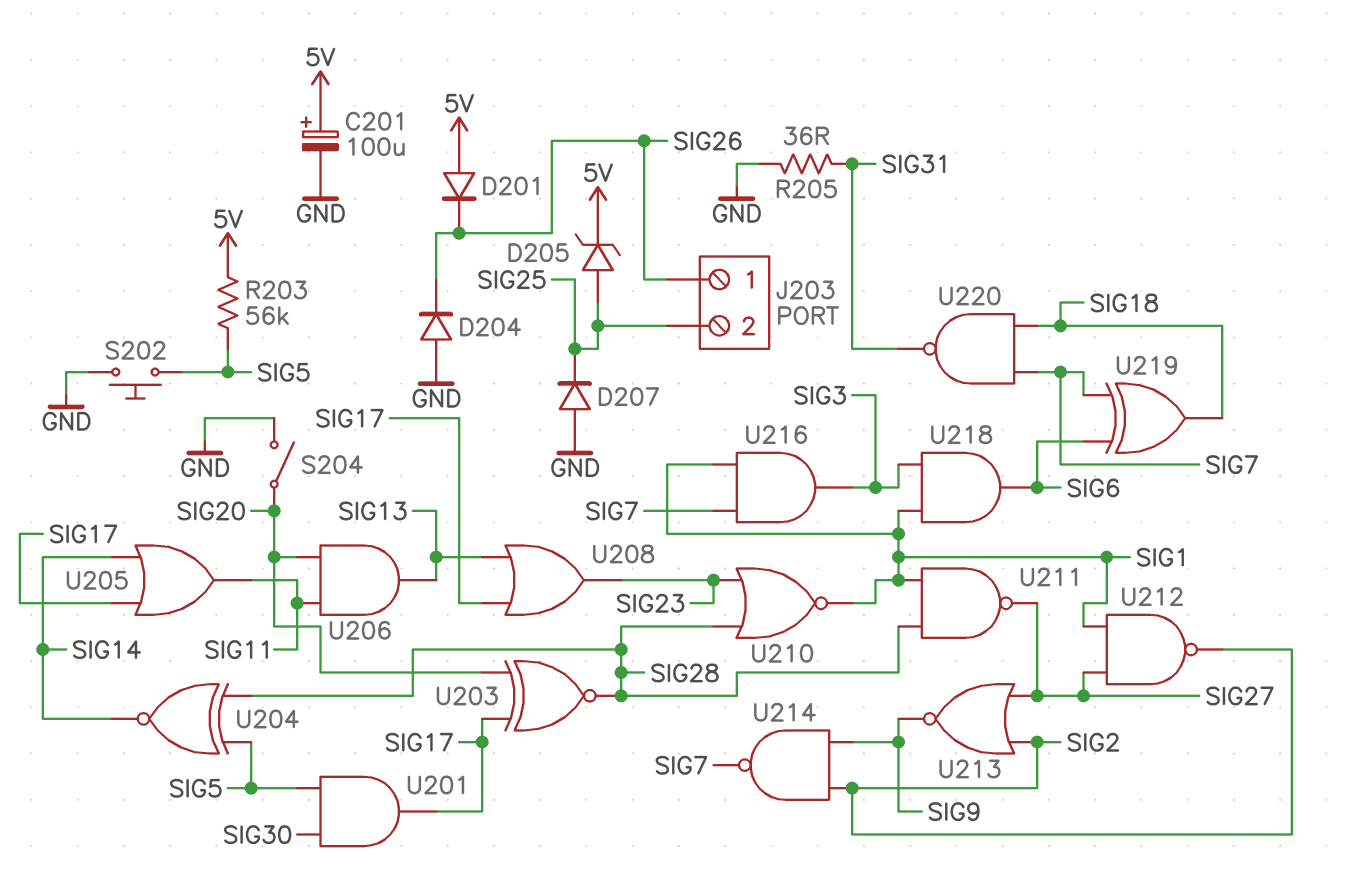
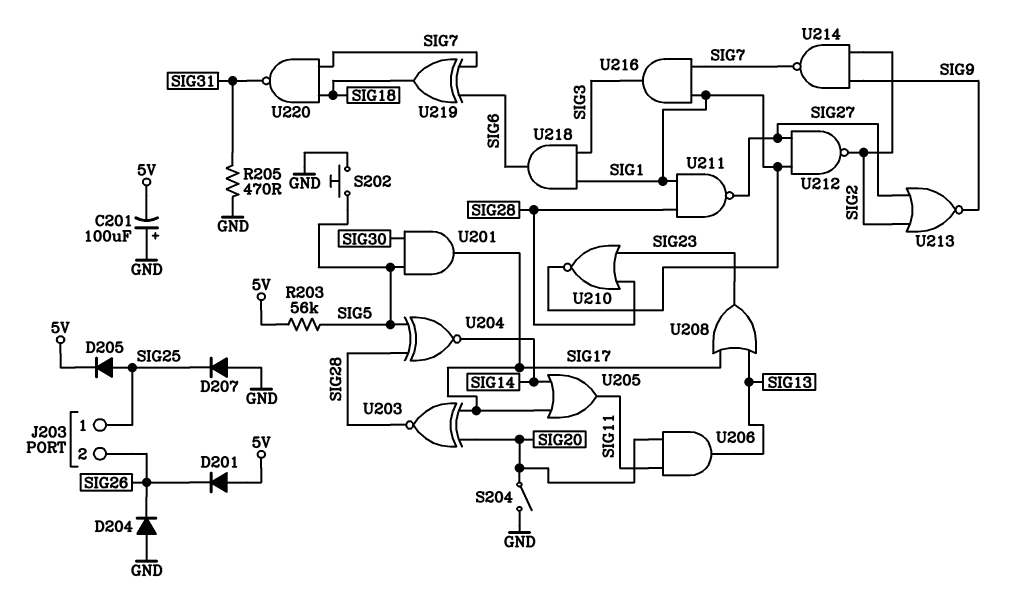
C201: 100uF (plus 5V, minus GND) -> 100uF (plus GND, minus 5V)
D205: zener (A SIG25, K 5V) -> diode (A SIG25, K 5V)
J203 pin 1: SIG26 -> SIG25
J203 pin 2: SIG25 -> SIG26
R205: 36 (GND, SIG31) -> 470 (GND, SIG31)

